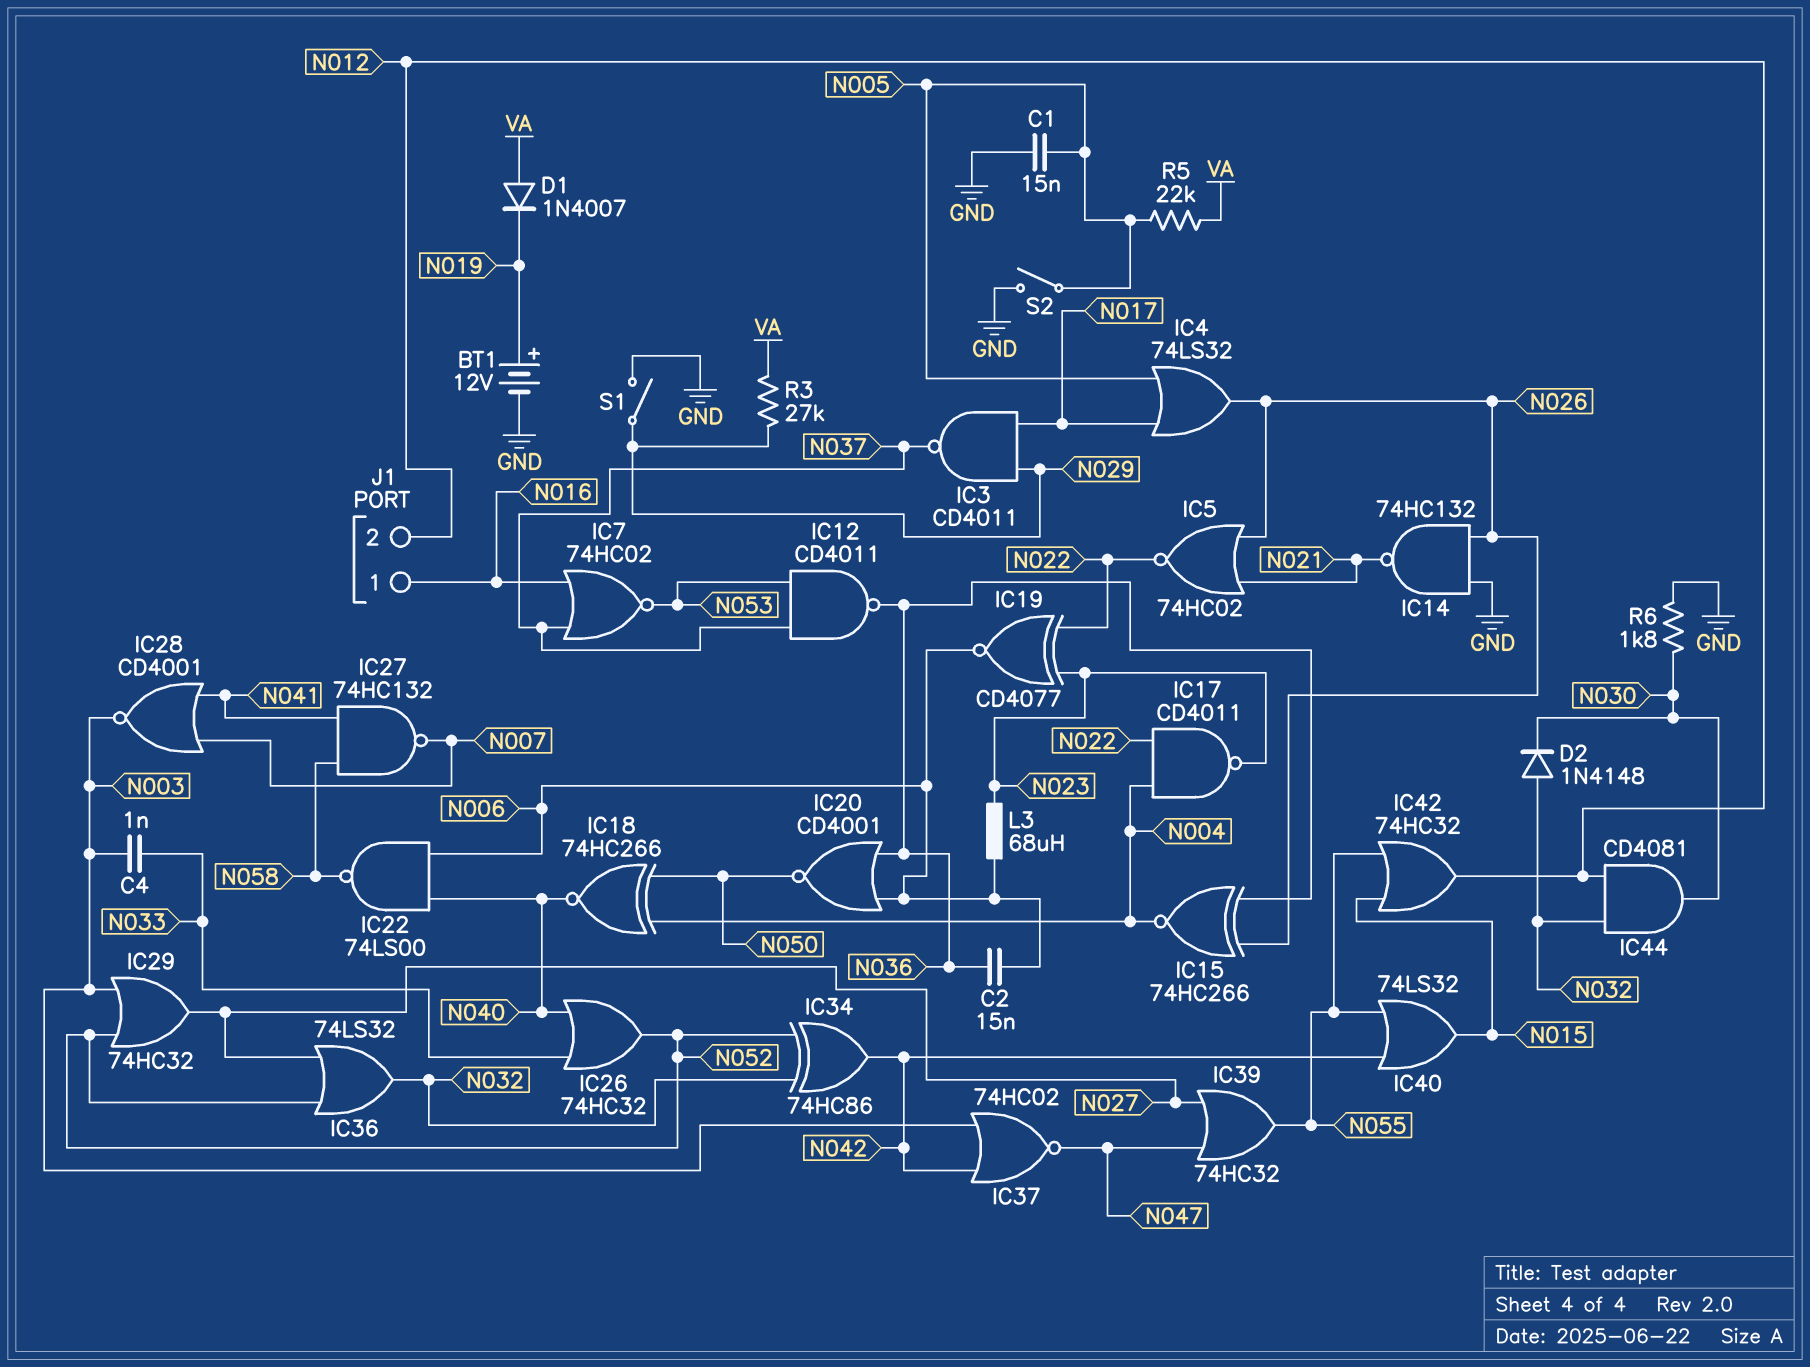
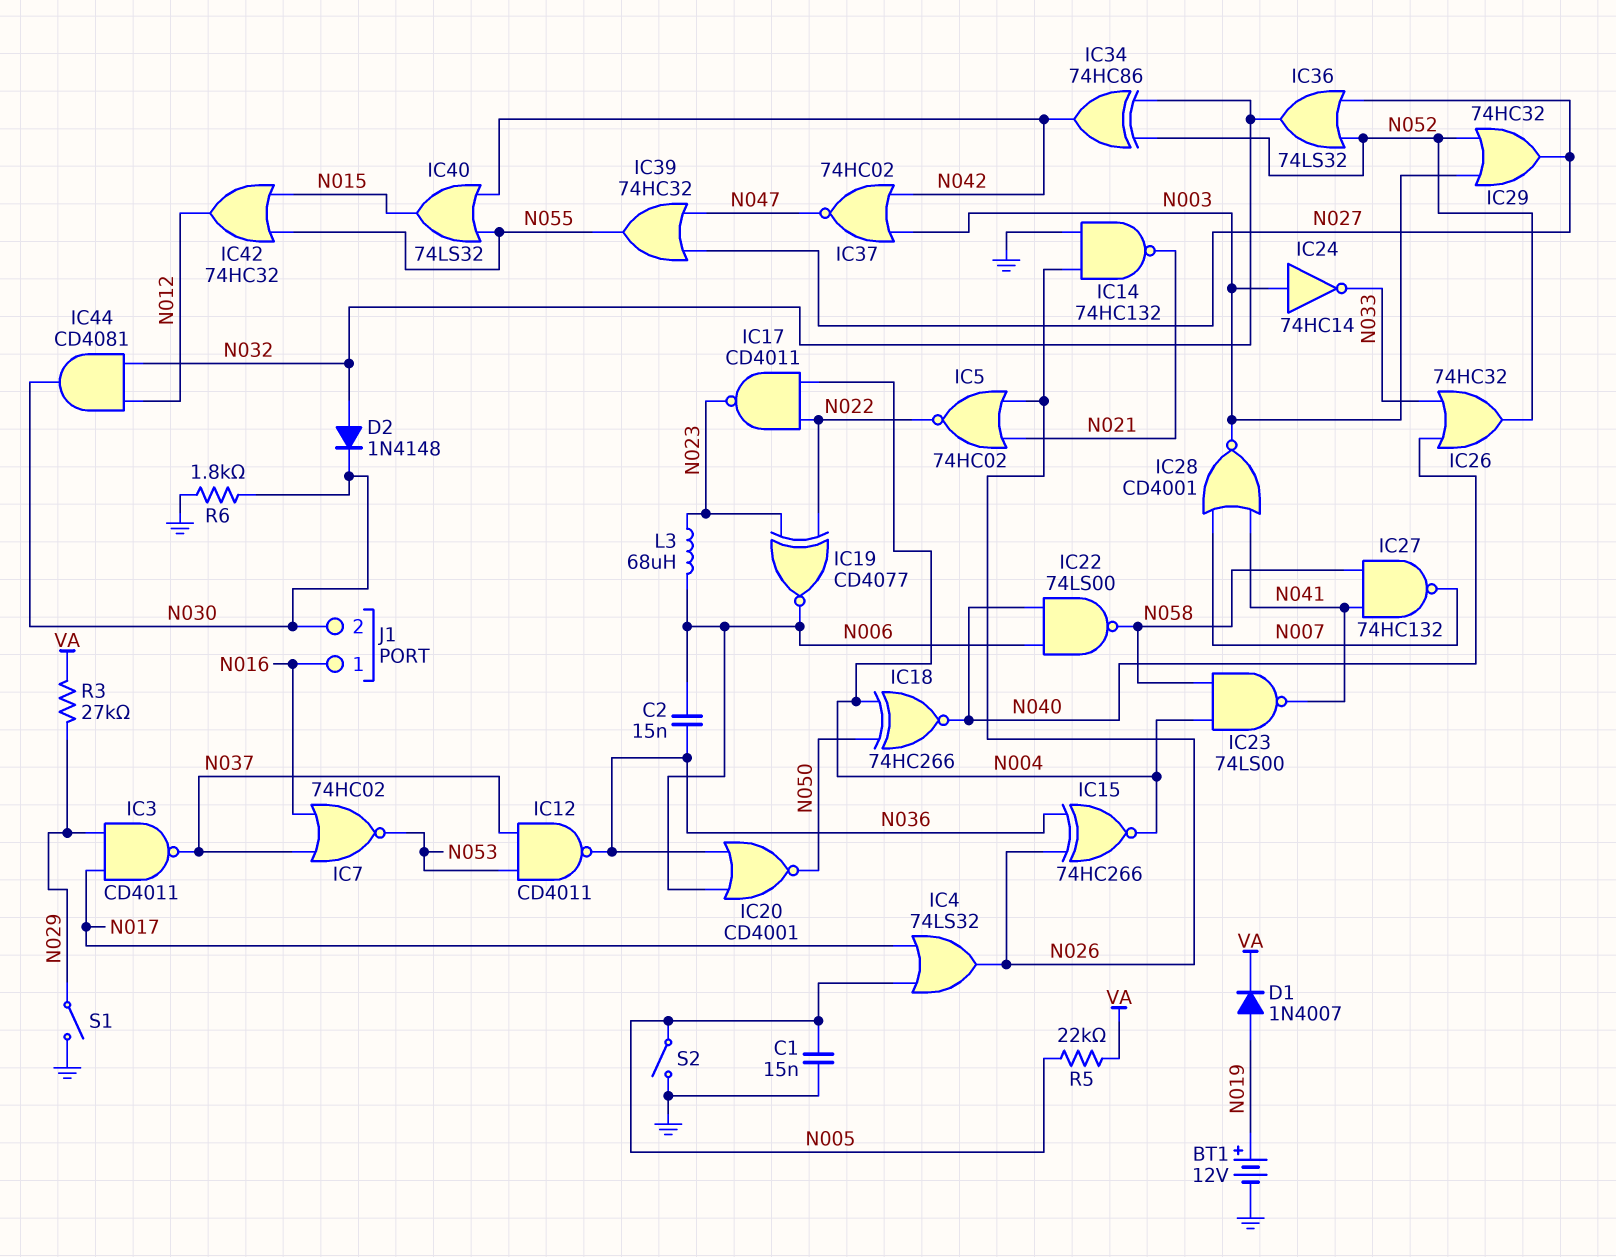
C4: 1nF (N003, N033) -> none
D1: diode 1N4007 (A VA, K N019) -> diode 1N4007 (A N019, K VA)
IC23: none -> NAND 74LS00 (in N004, in N058, out N041)
IC24: none -> NOT 74HC14 (in N003, out N033)
J1 pin 2: N012 -> N030

